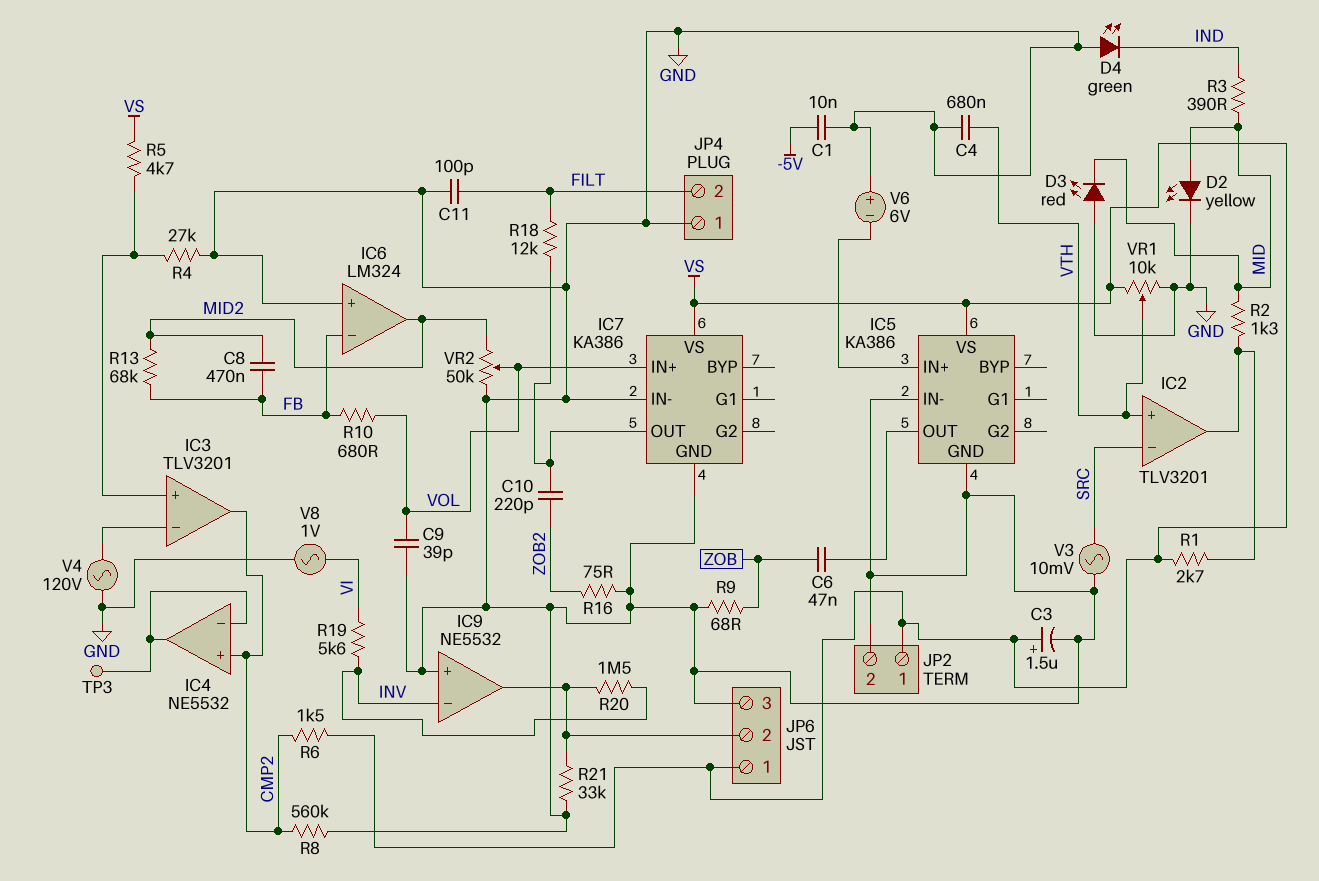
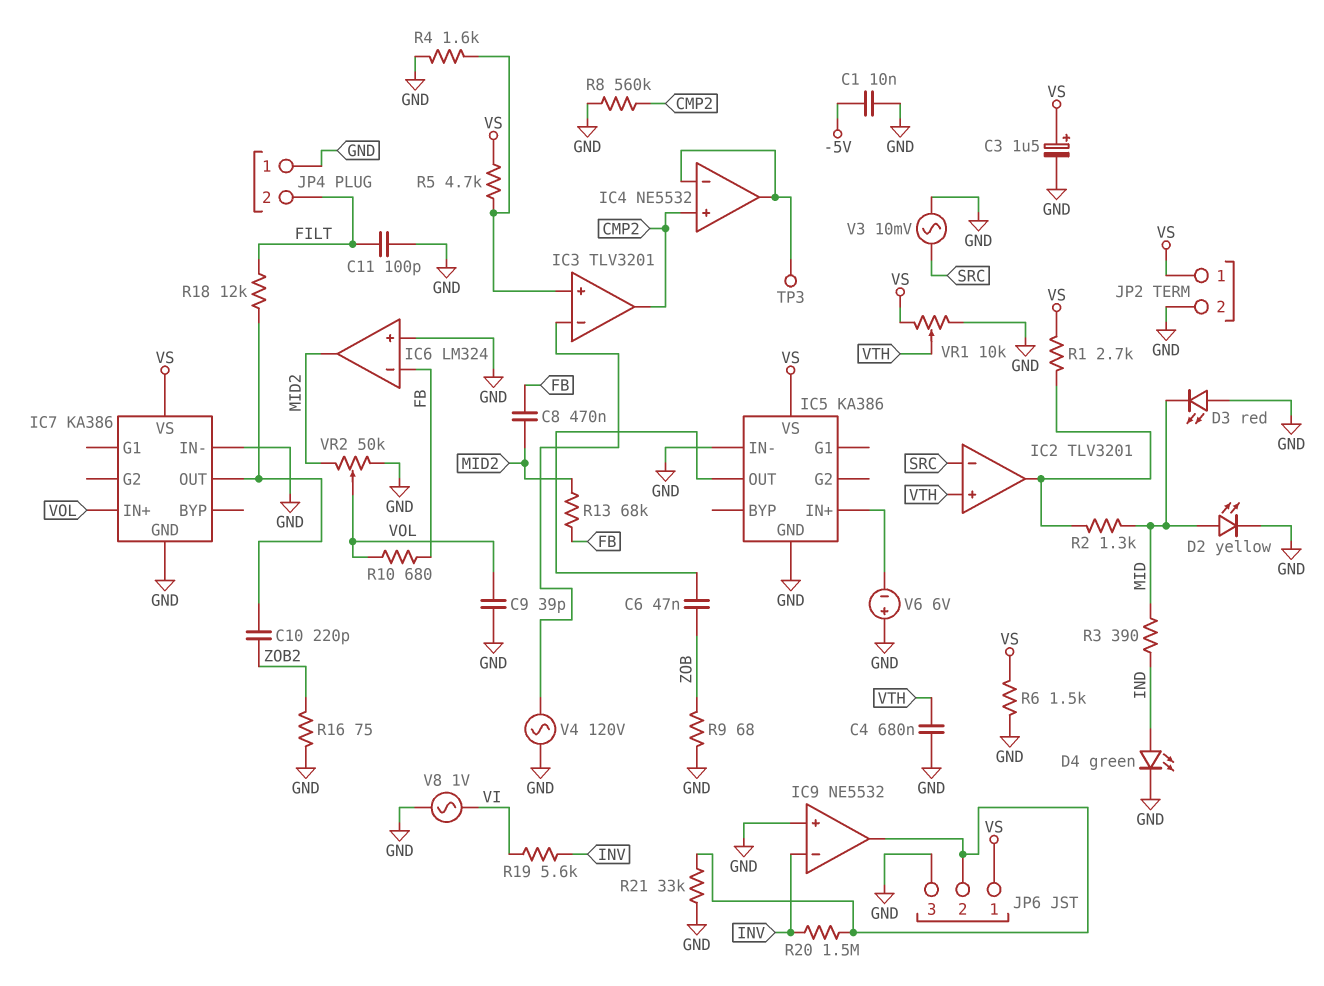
D4: LED green (A GND, K IND) -> LED green (A IND, K GND)
R4: 27k (GND, IC3/in+) -> 1.6k (GND, IC3/in+)
R6: 1.5k (CMP2, VS) -> 1.5k (GND, VS)

